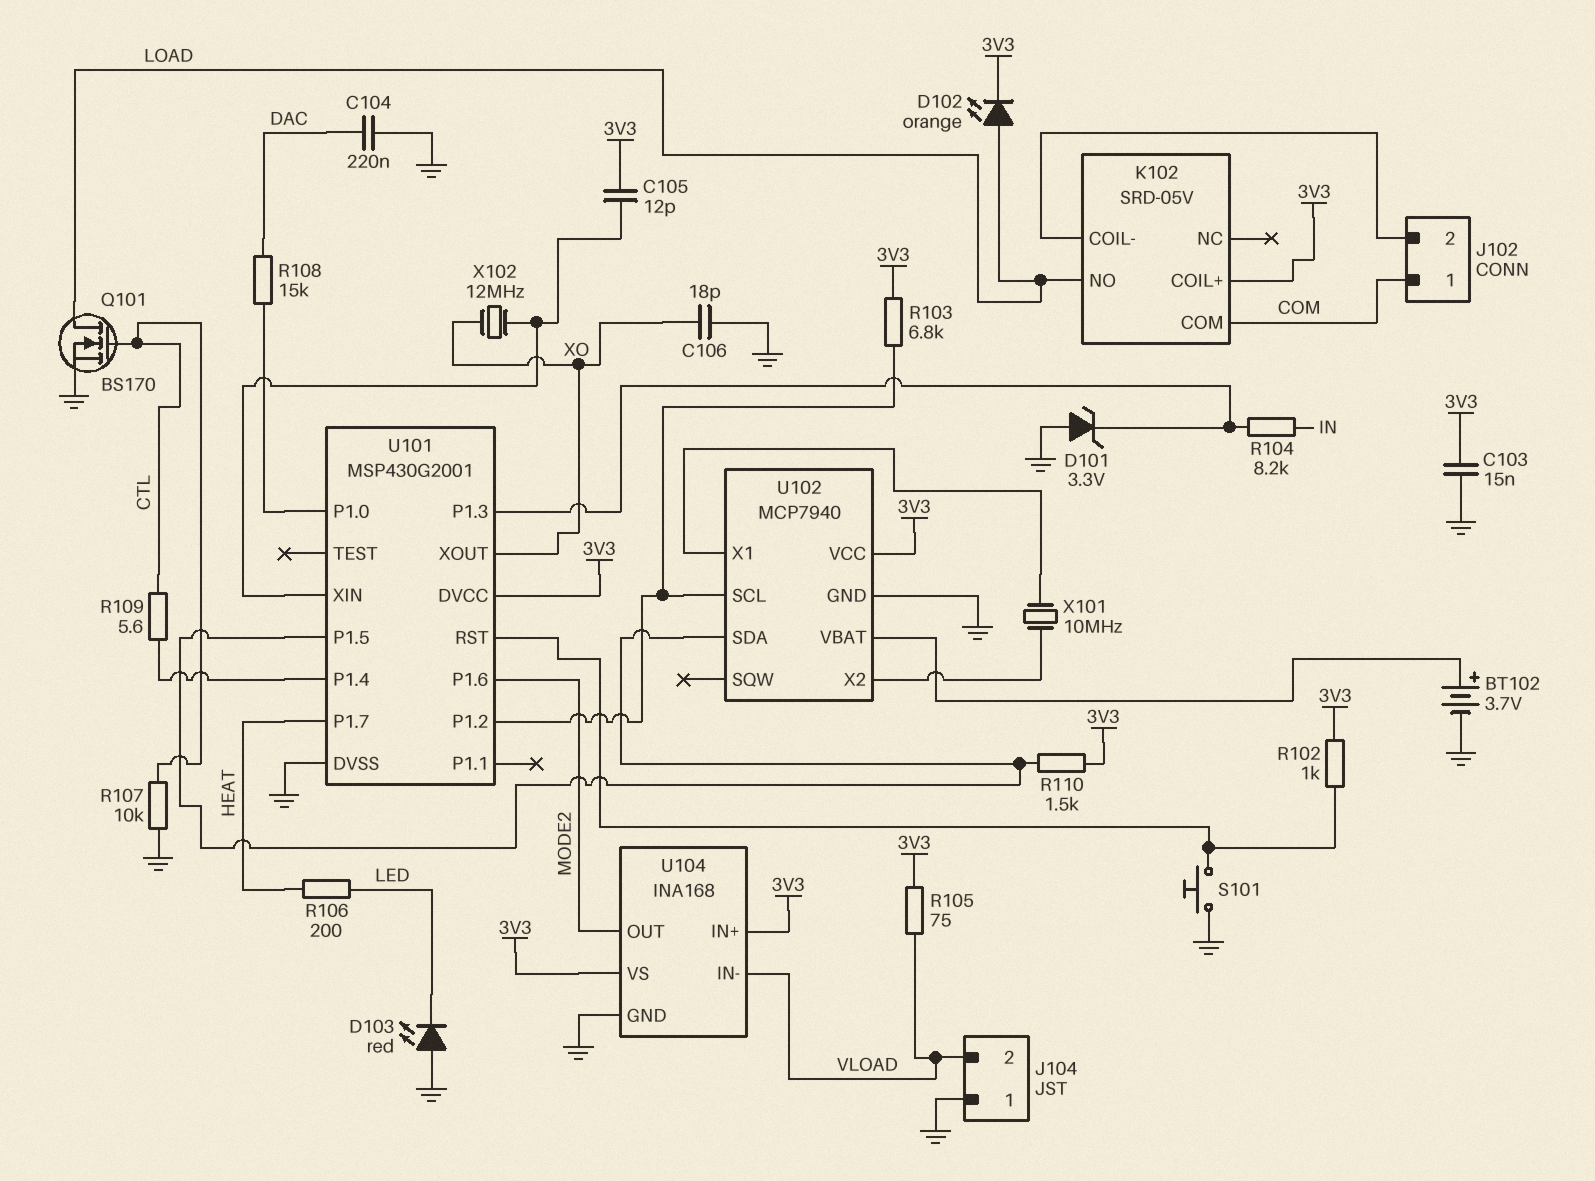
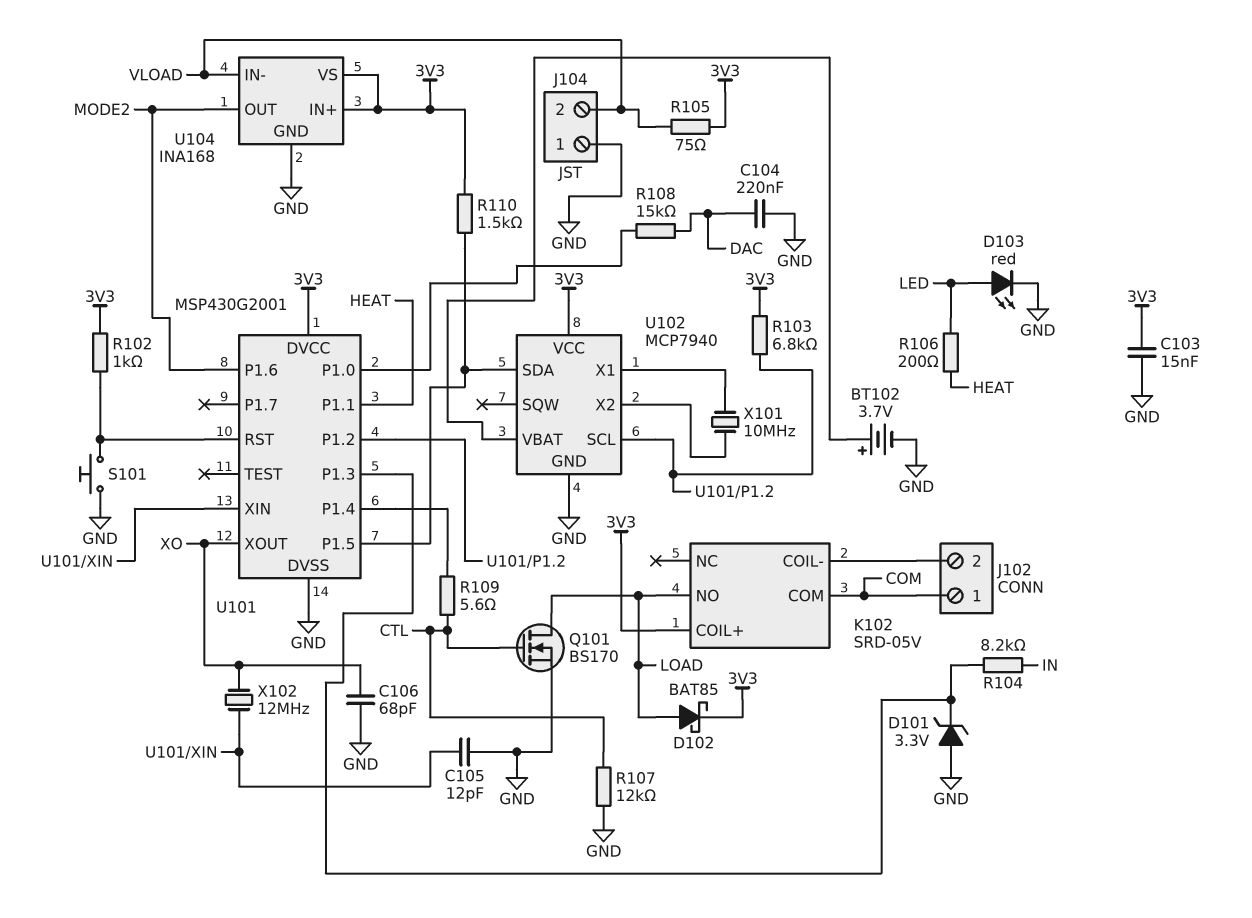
C105: 12pF (3V3, U101/XIN) -> 12pF (GND, U101/XIN)
C106: 18pF (GND, XO) -> 68pF (GND, XO)
D102: LED orange (A LOAD, K 3V3) -> schottky BAT85 (A LOAD, K 3V3)
D103: LED red (A GND, K LED) -> LED red (A LED, K GND)
R107: 10k (CTL, GND) -> 12k (CTL, GND)
U101 pin P1.1: none -> HEAT
U101 pin P1.7: HEAT -> none

